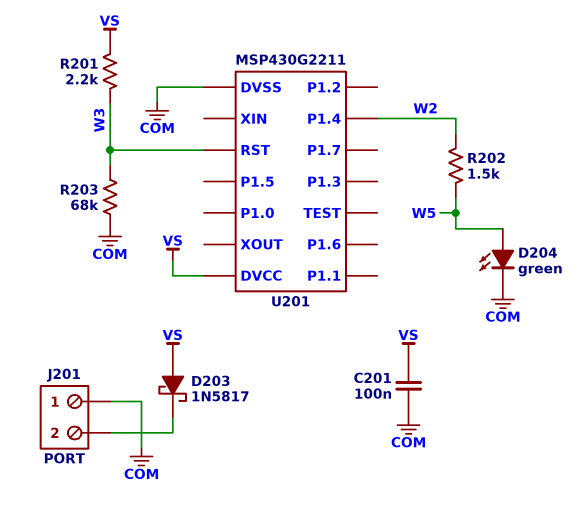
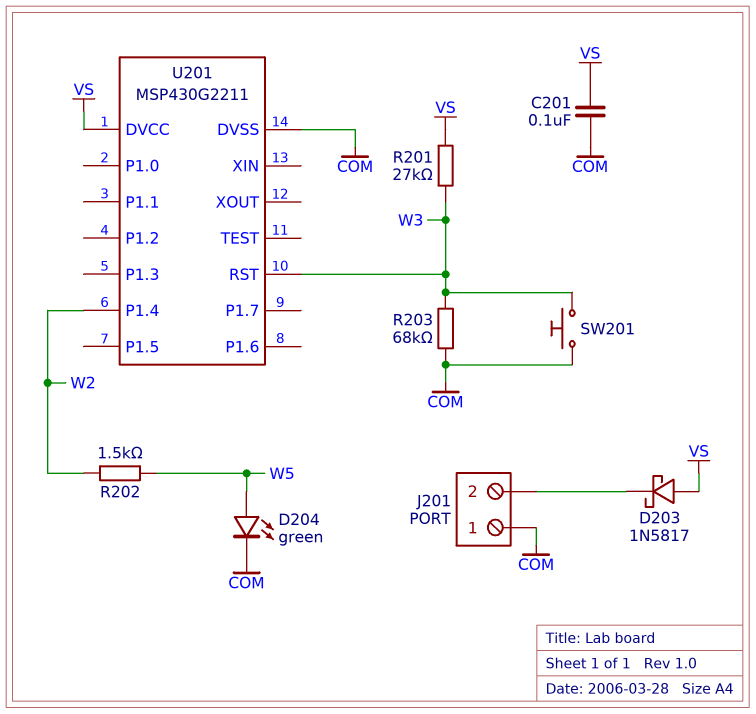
R201: 2.2k (VS, W3) -> 27k (VS, W3)
SW201: none -> button (COM, W3)

